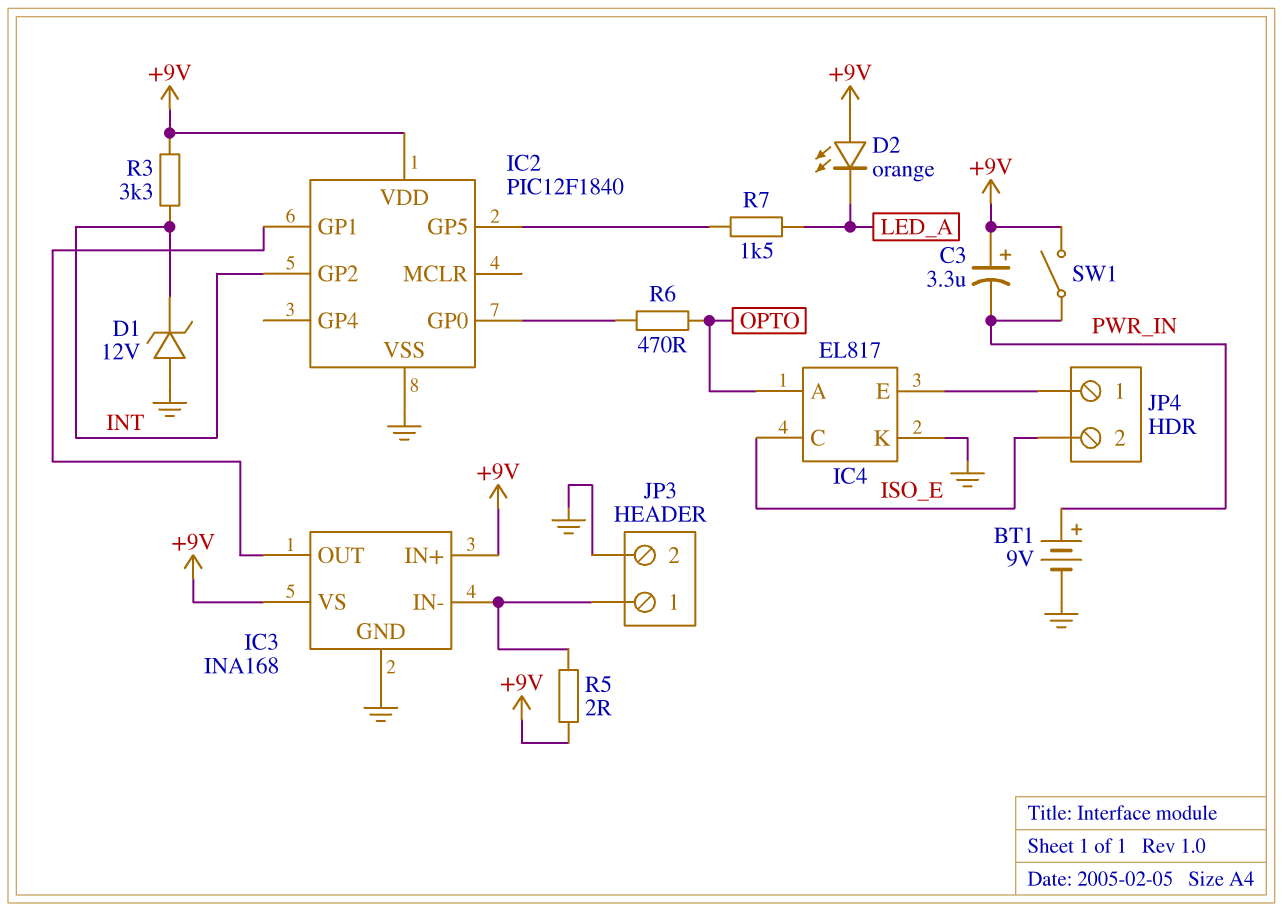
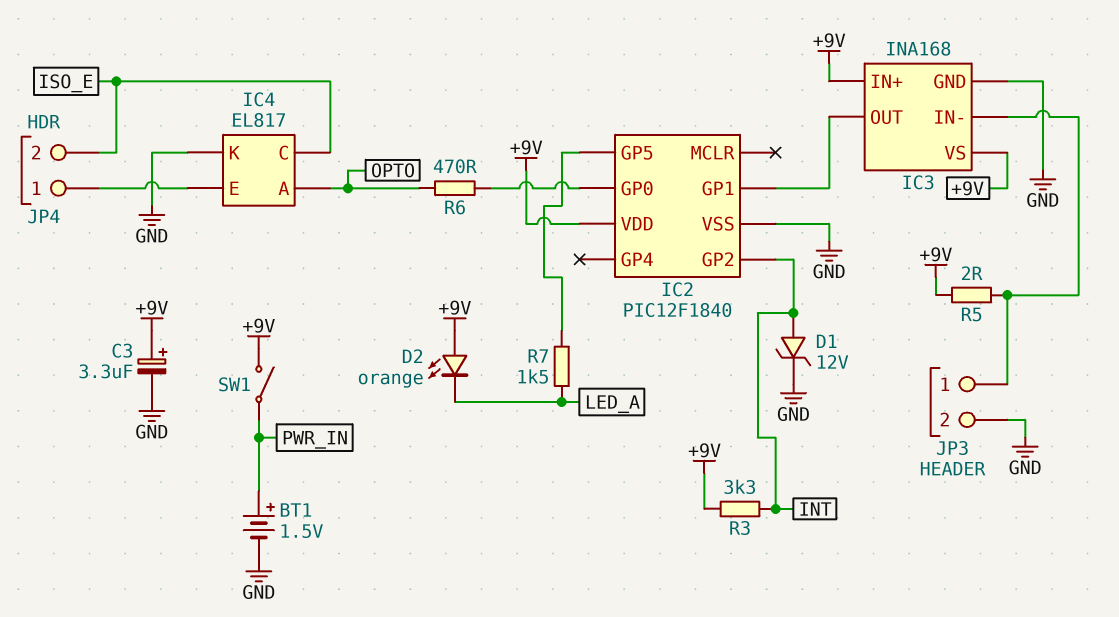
BT1: 9V (plus PWR_IN, minus GND) -> 1.5V (plus PWR_IN, minus GND)
C3: 3.3uF (plus +9V, minus PWR_IN) -> 3.3uF (plus +9V, minus GND)
D1: zener 12V (A GND, K INT) -> zener 12V (A INT, K GND)

